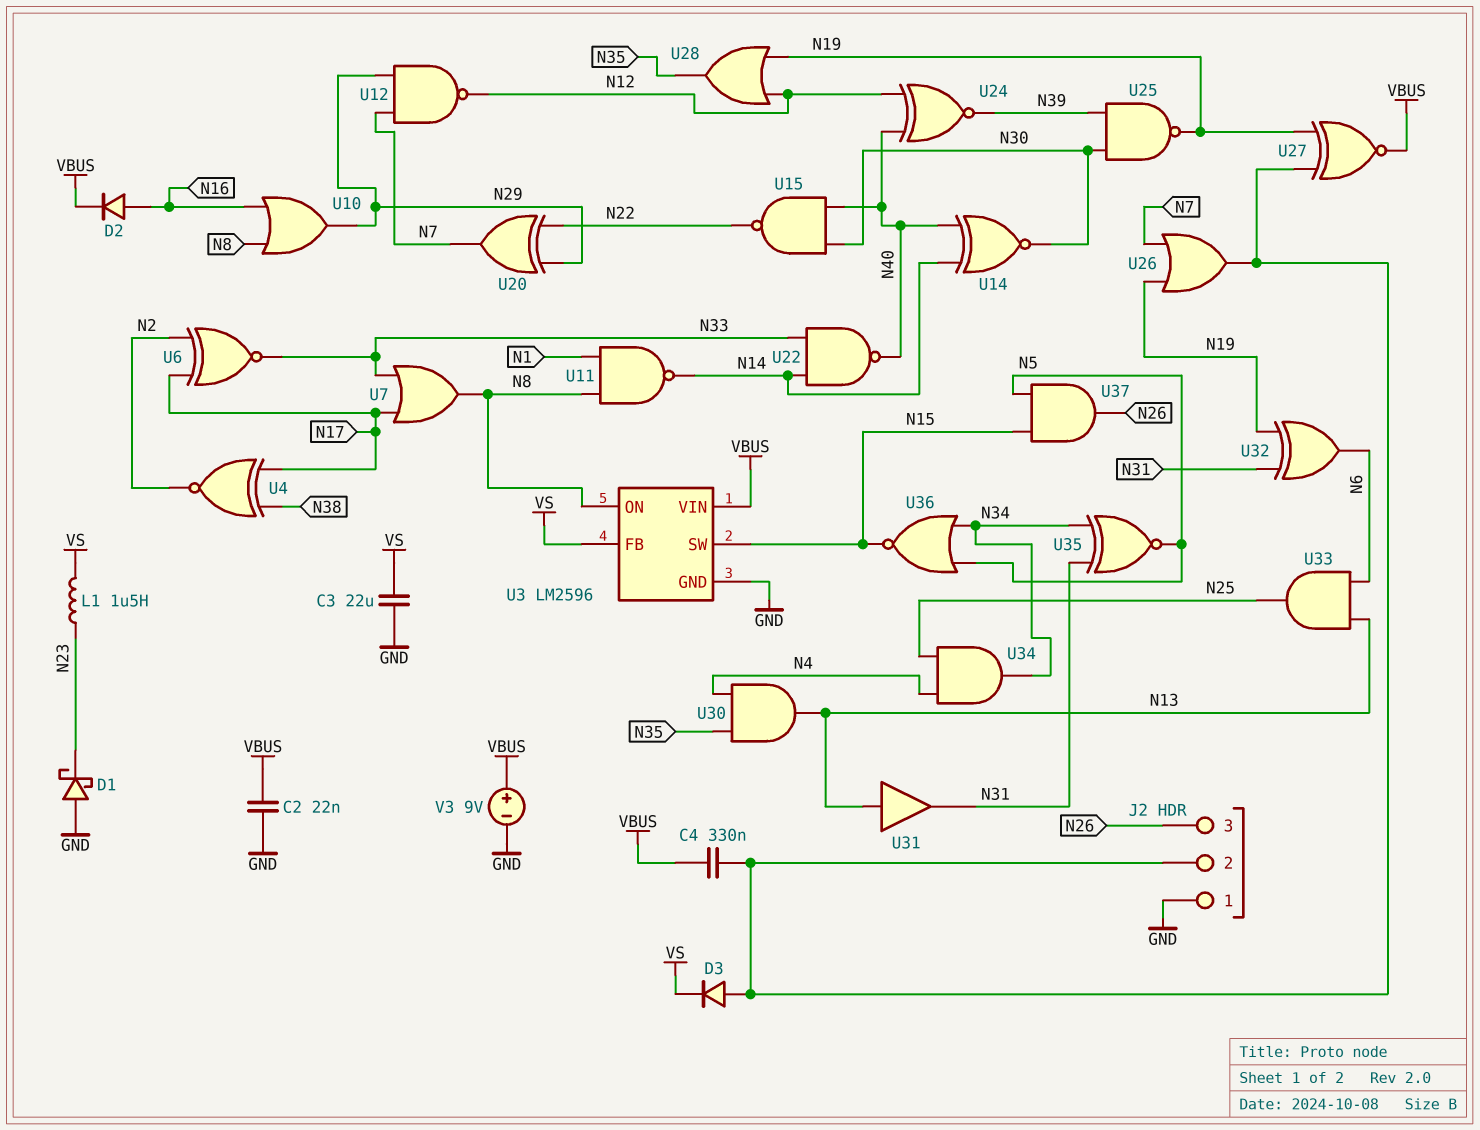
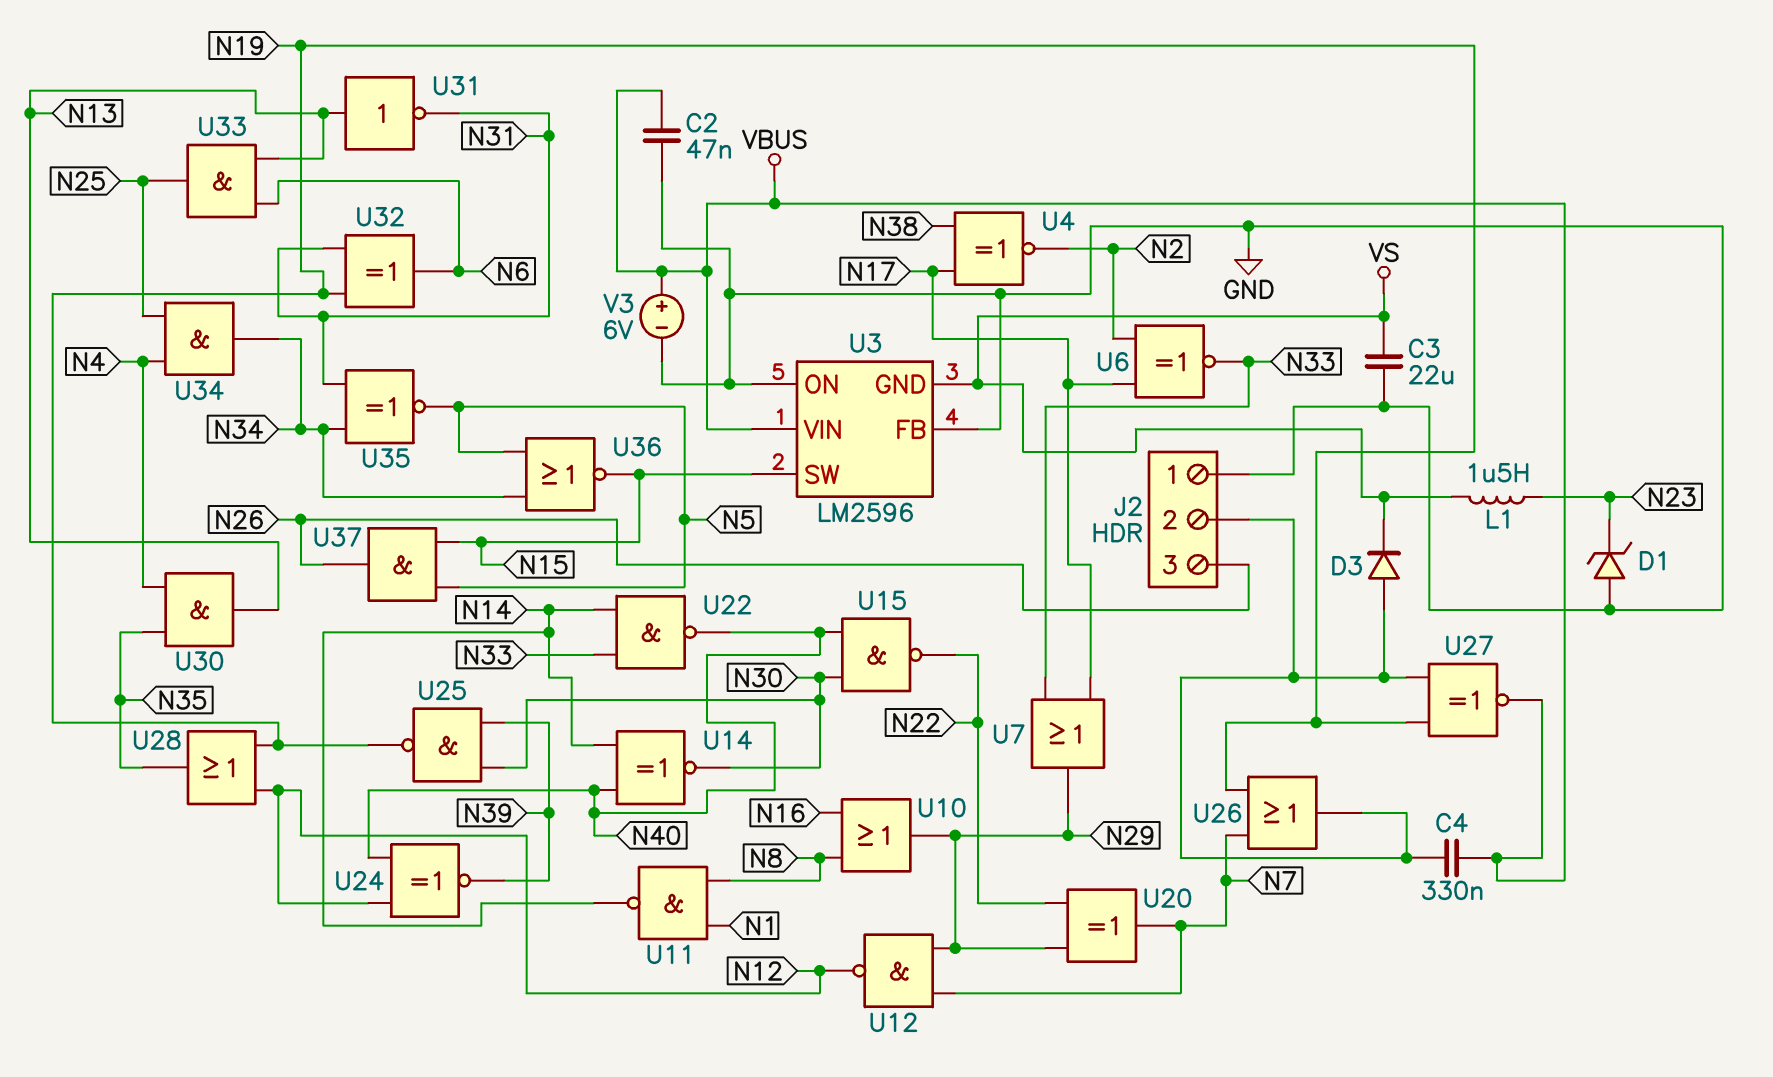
C2: 22nF (GND, VBUS) -> 47nF (GND, VBUS)
D1: schottky (A GND, K N23) -> zener (A GND, K N23)
D2: diode (A N16, K VBUS) -> none
U3 pin FB: VS -> GND
U3 pin GND: GND -> VS
U3 pin ON: N8 -> GND
U7: OR (in N17, in N33, out N8) -> OR (in N17, in N33, out N29)
U31: buffer (in N13, out N31) -> NOT (in N13, out N31)
V3: 9V (plus VBUS, minus GND) -> 6V (plus VBUS, minus GND)

